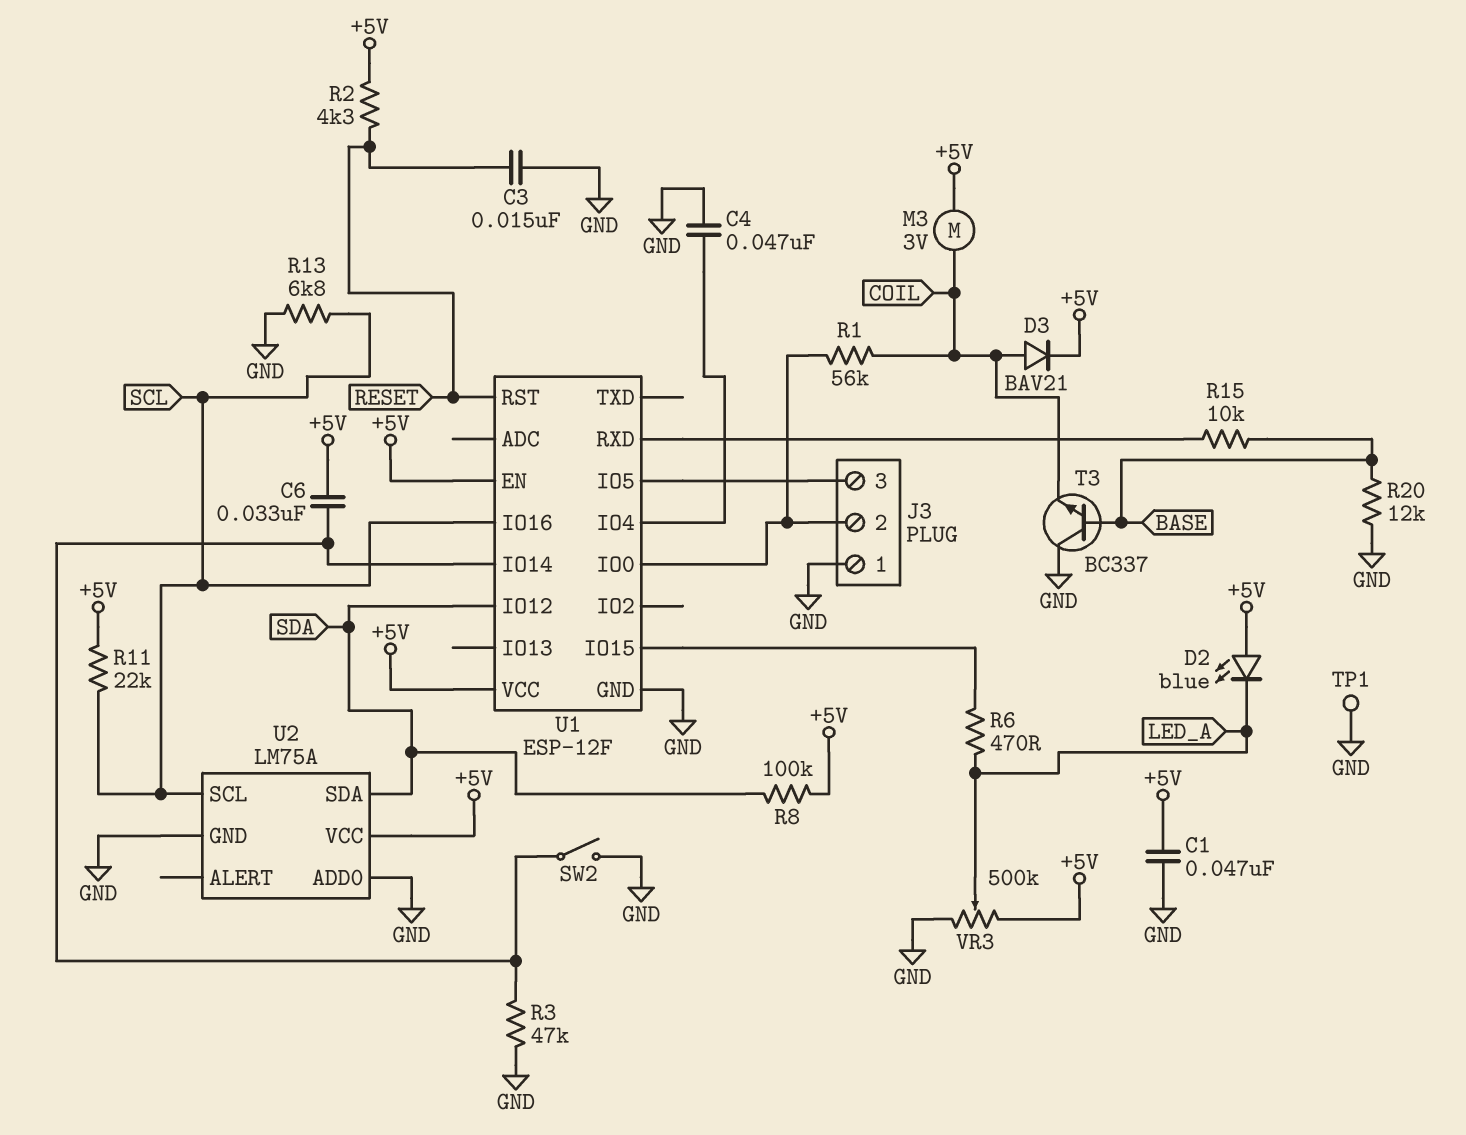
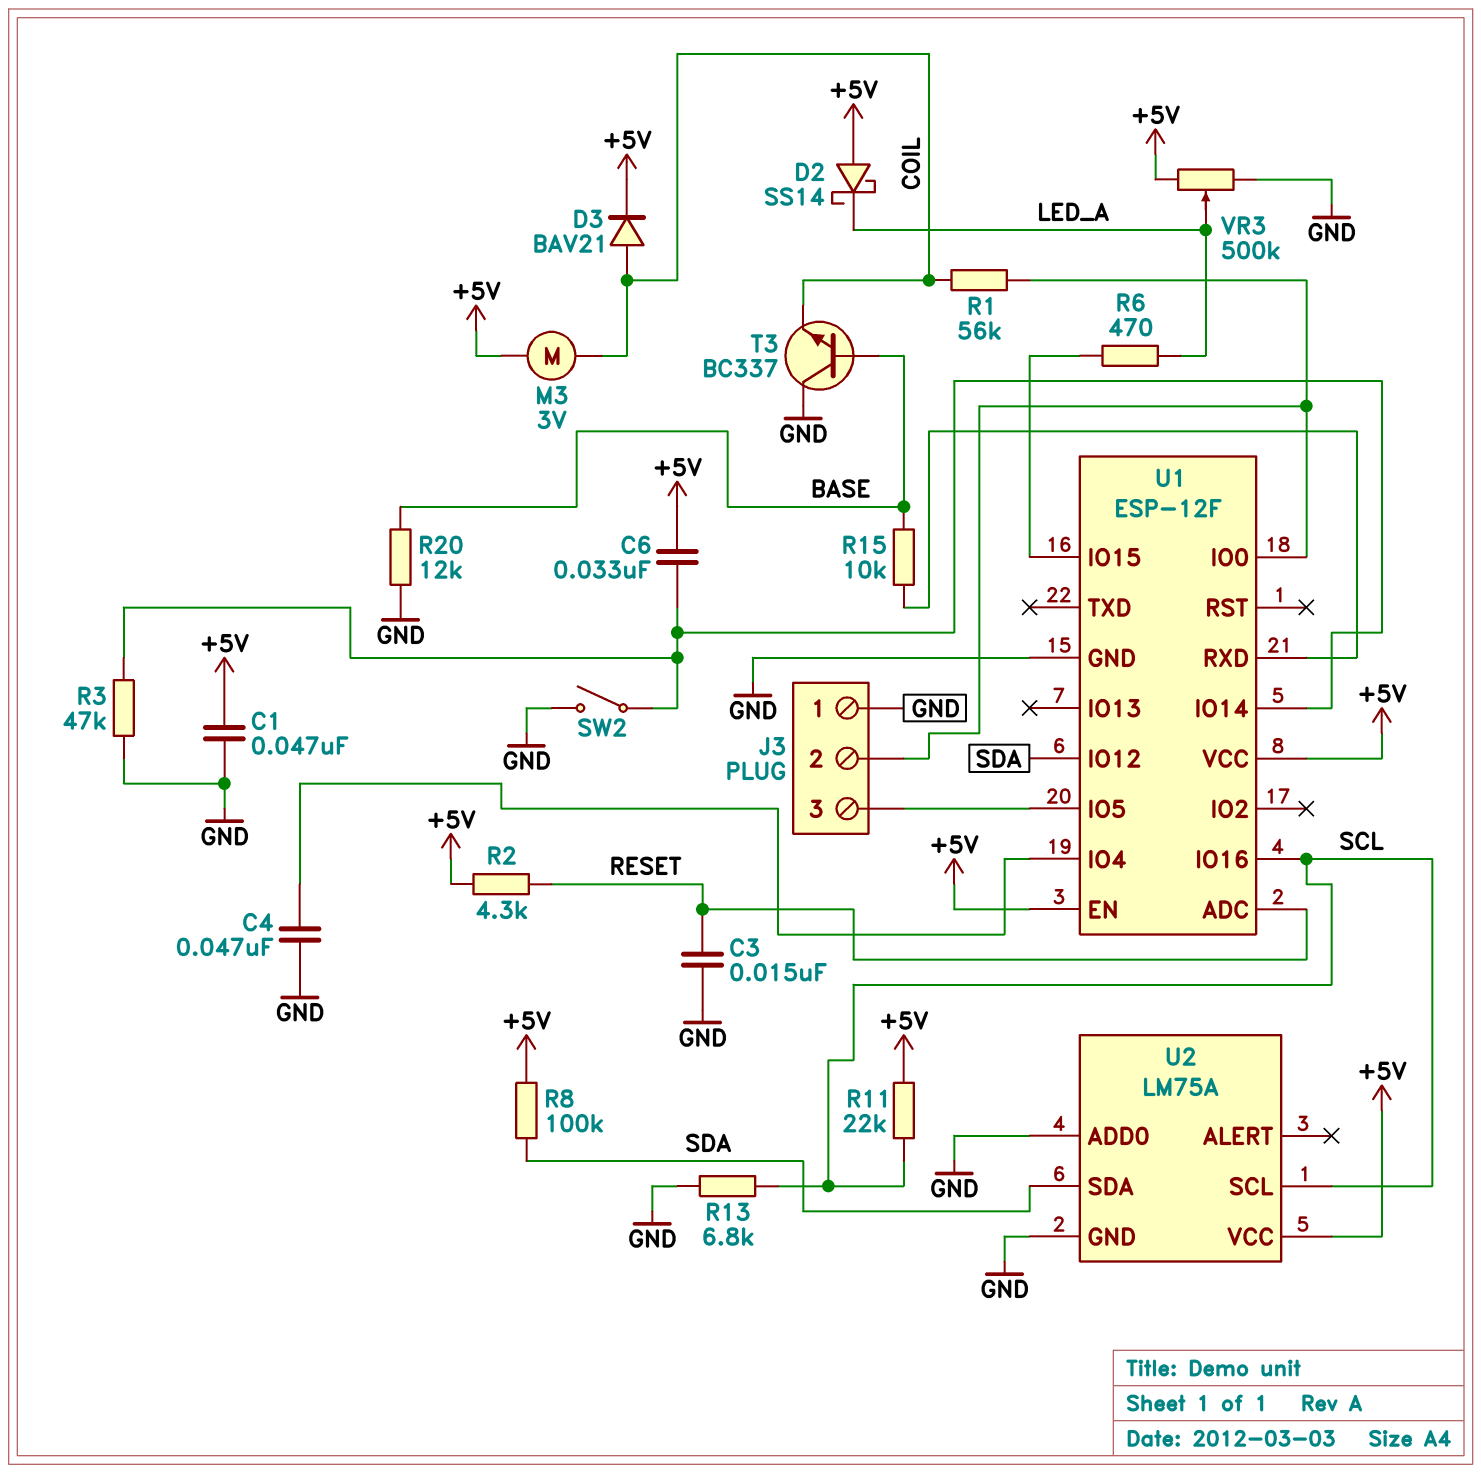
D2: LED blue (A +5V, K LED_A) -> schottky SS14 (A +5V, K LED_A)
TP1: test point (GND) -> none
U1 pin ADC: none -> RESET
U1 pin RST: RESET -> none

